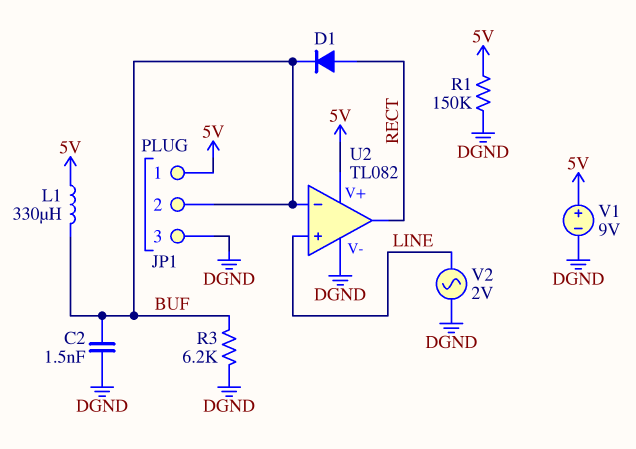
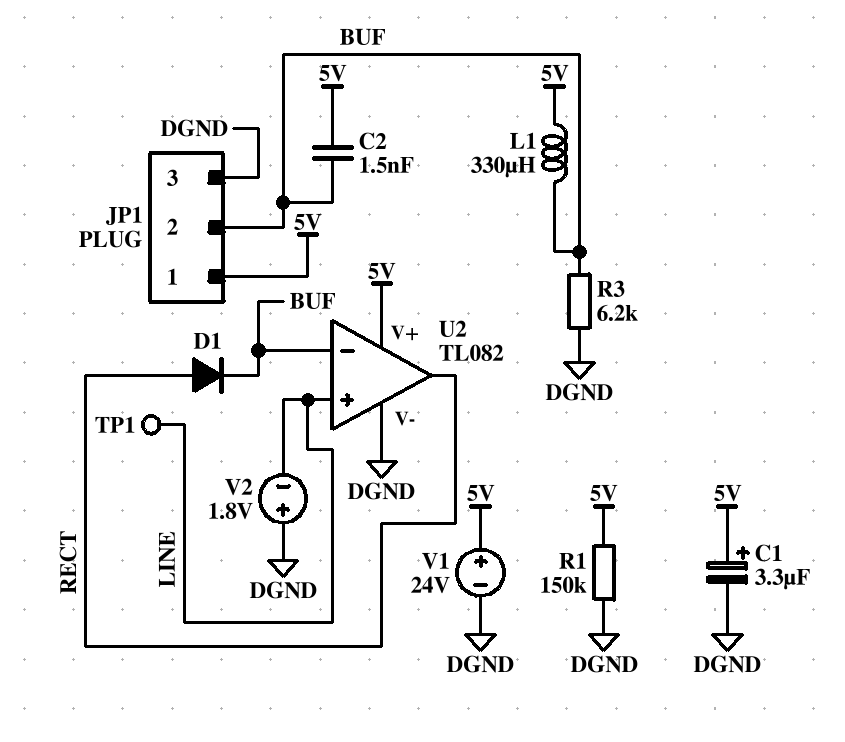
C1: none -> 3.3uF (plus 5V, minus DGND)
C2: 1.5nF (BUF, DGND) -> 1.5nF (5V, BUF)
TP1: none -> test point (LINE)
V1: 9V (plus 5V, minus DGND) -> 24V (plus 5V, minus DGND)
V2: AC 2V (DGND, LINE) -> 1.8V (plus DGND, minus LINE)

